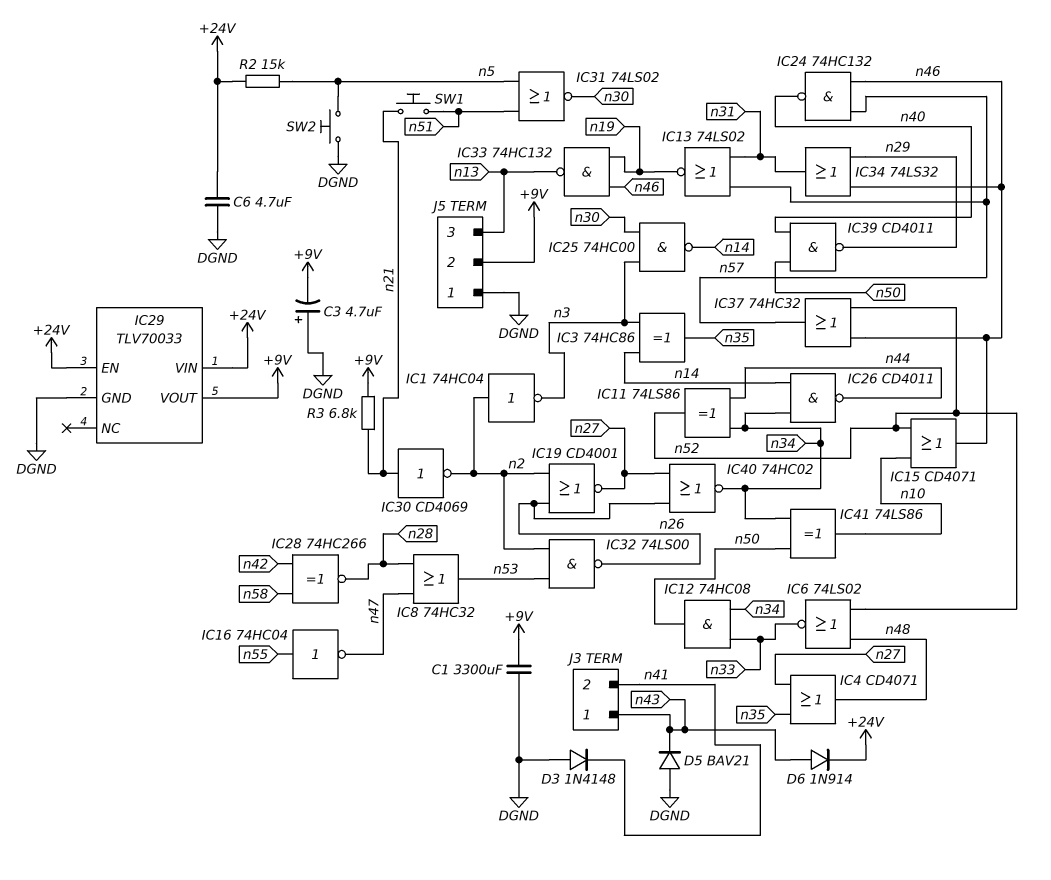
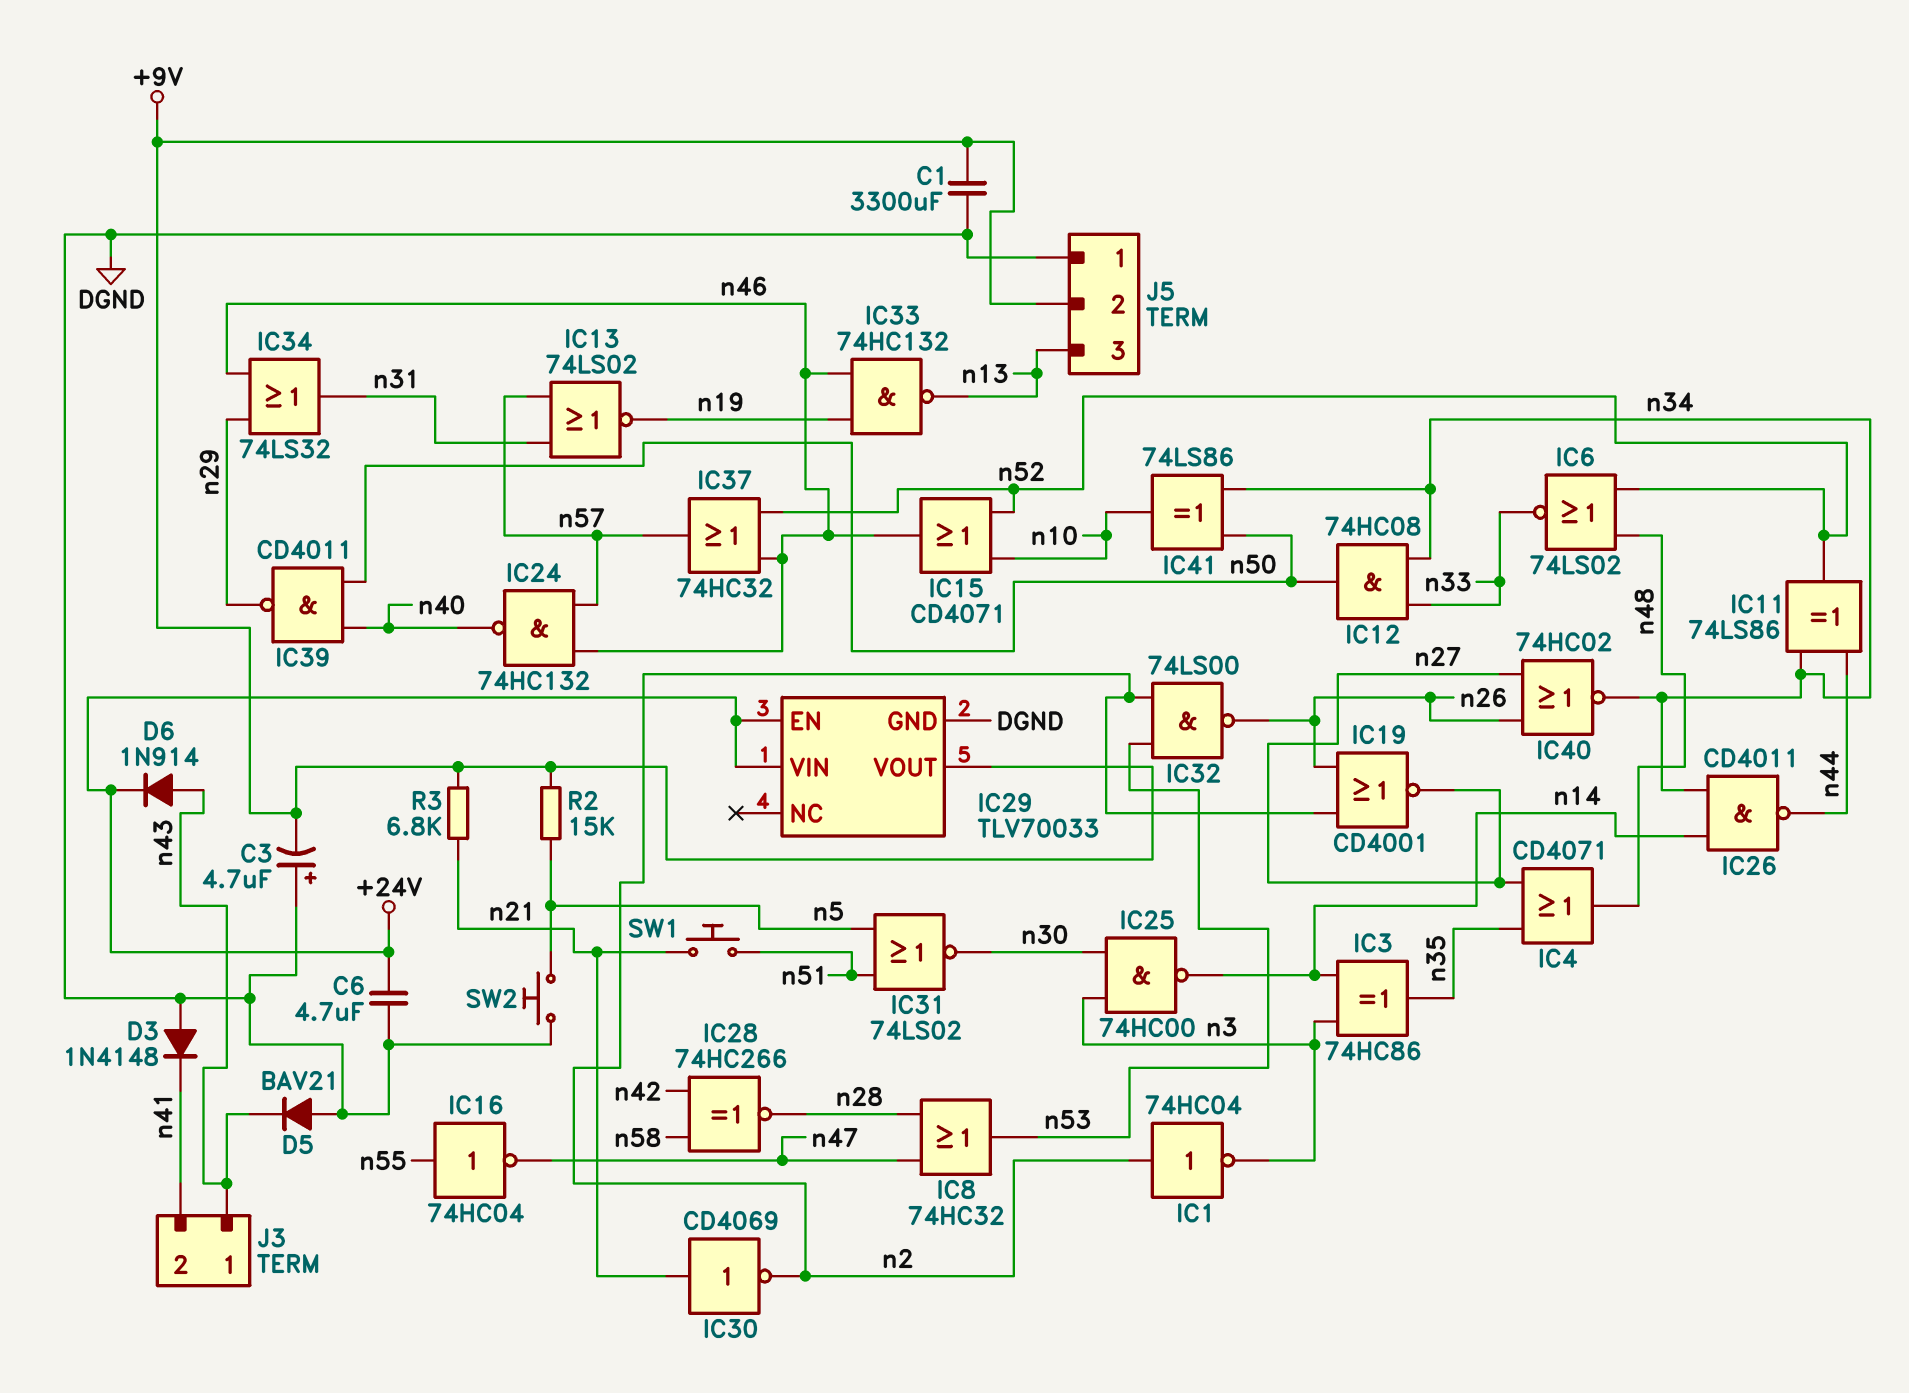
R2: 15k (+24V, n5) -> 15k (+9V, n5)

